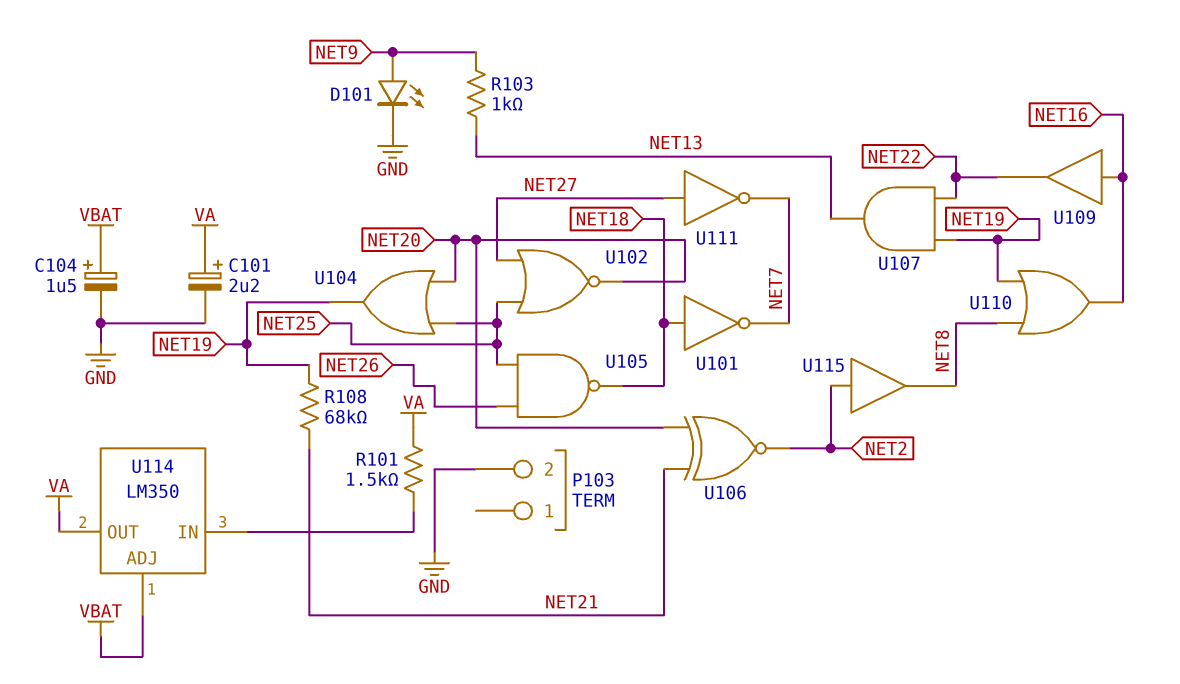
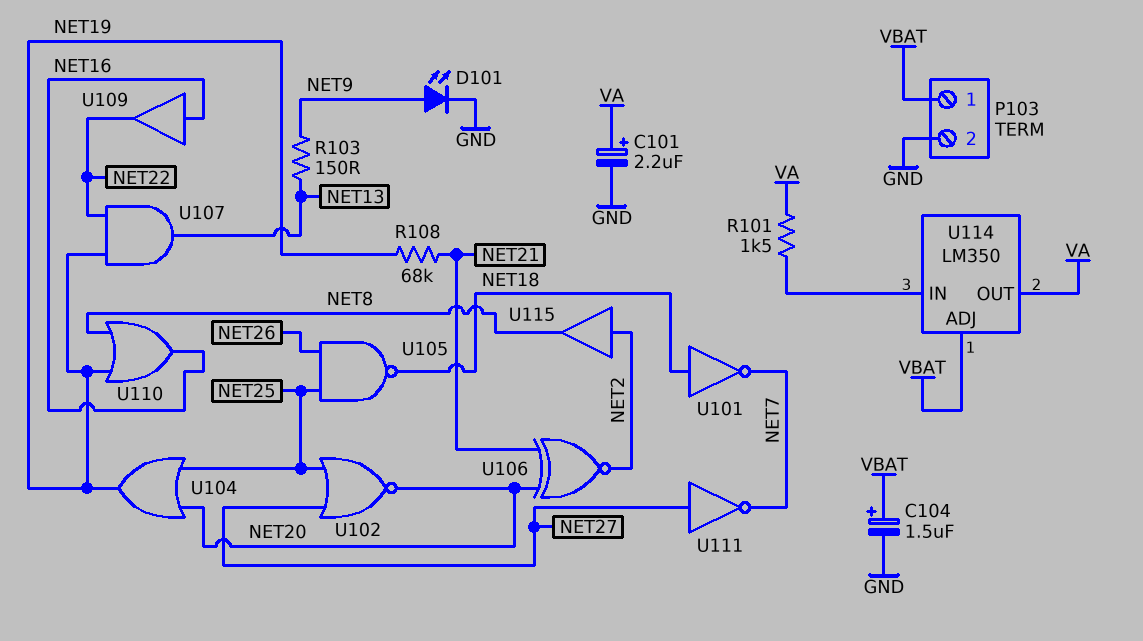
P103 pin 1: none -> VBAT
R103: 1k (NET9, NET13) -> 150 (NET9, NET13)

